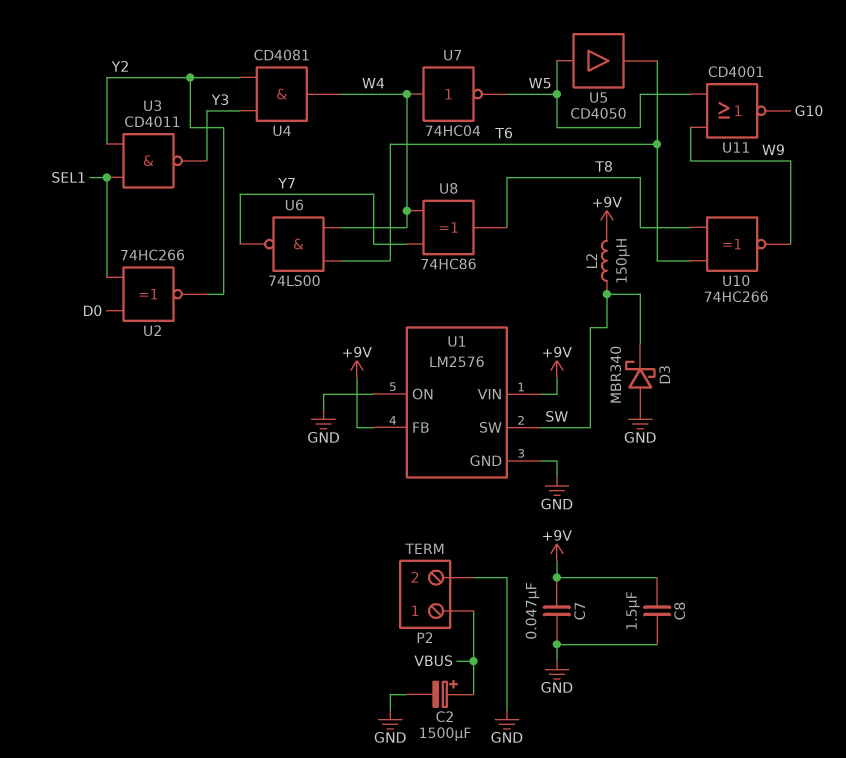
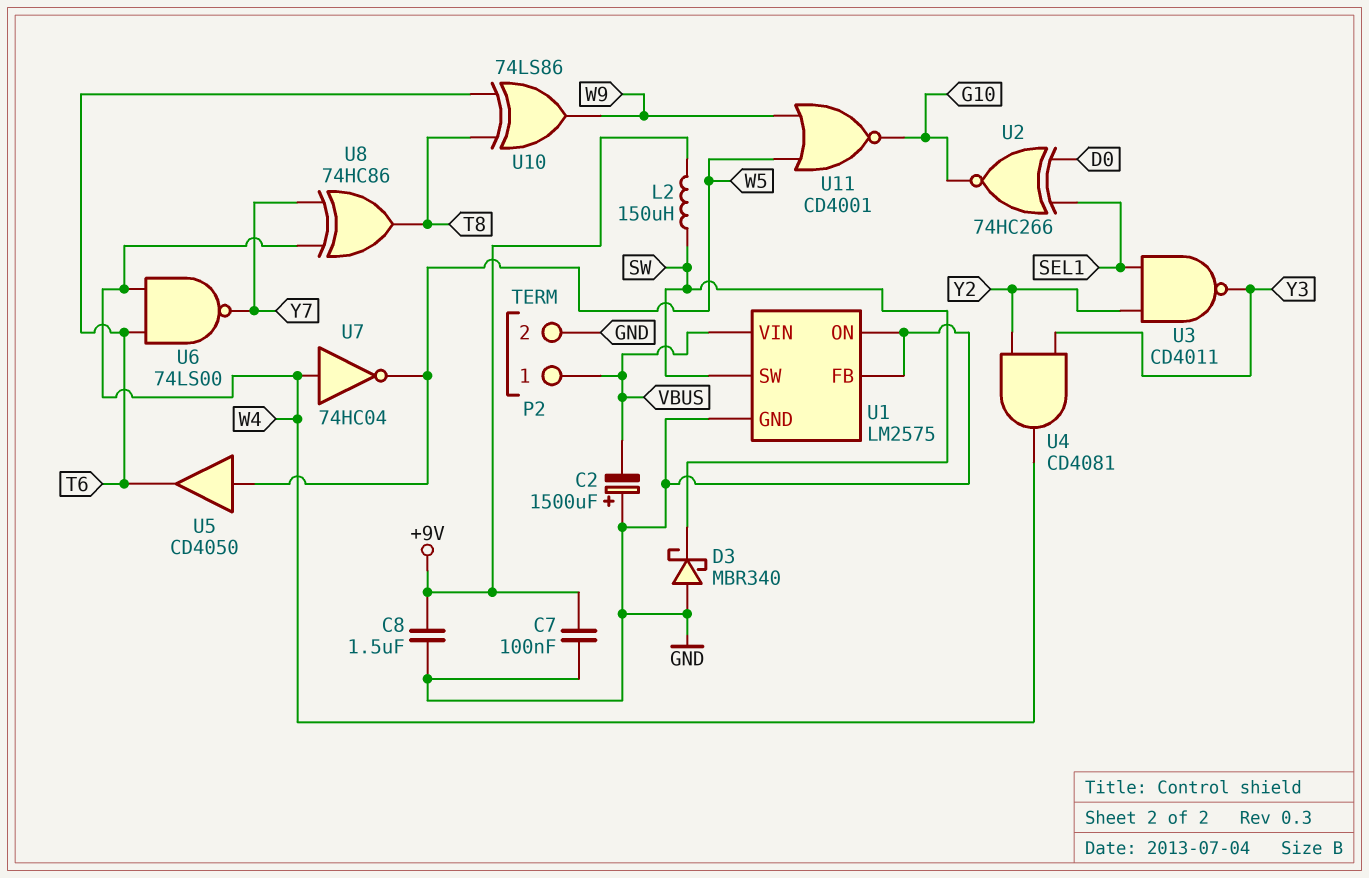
C2: 1500uF (plus VBUS, minus GND) -> 1500uF (plus GND, minus VBUS)
C7: 47nF (+9V, GND) -> 100nF (+9V, GND)
U1: LM2576 -> LM2575
U1 pin FB: +9V -> GND
U1 pin VIN: +9V -> VBUS
U2: XNOR 74HC266 (in D0, in SEL1, out Y2) -> XNOR 74HC266 (in D0, in SEL1, out G10)
U10: XNOR 74HC266 (in T6, in T8, out W9) -> XOR 74LS86 (in T6, in T8, out W9)

